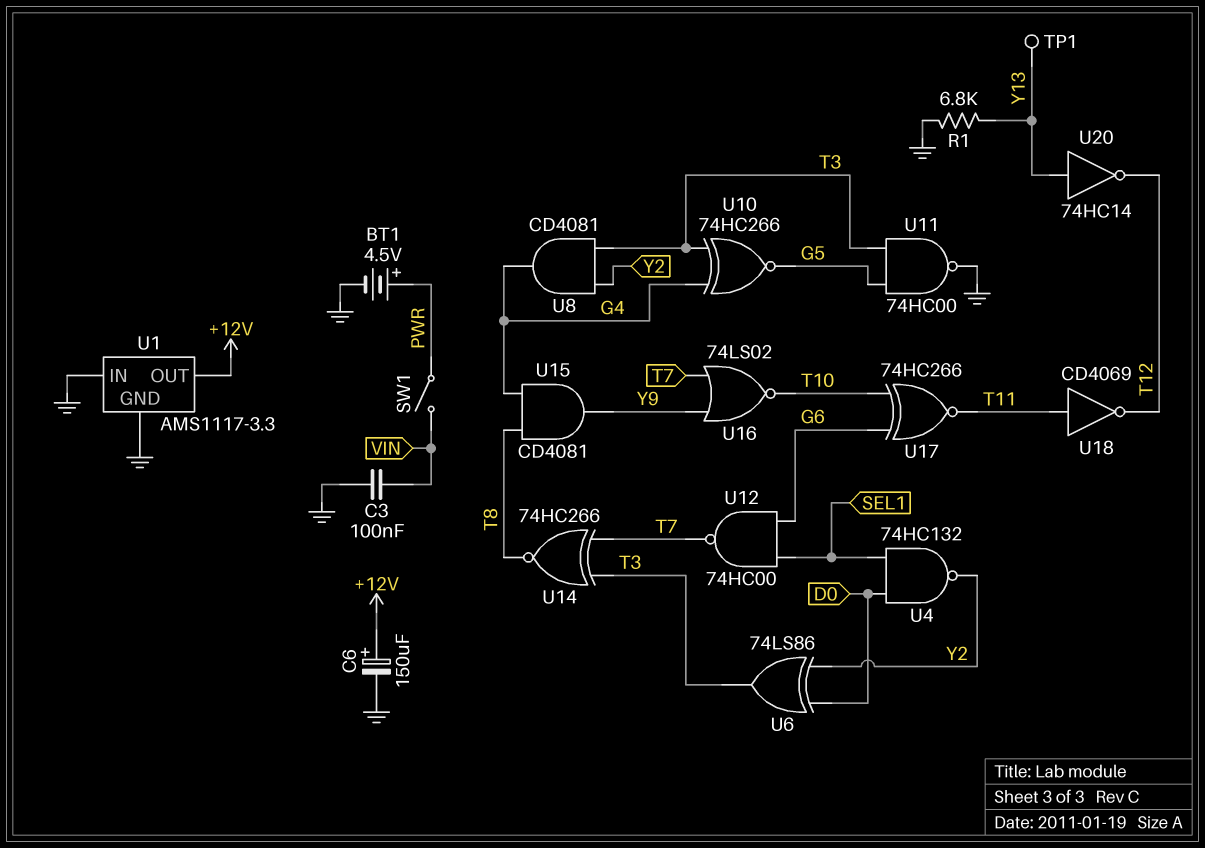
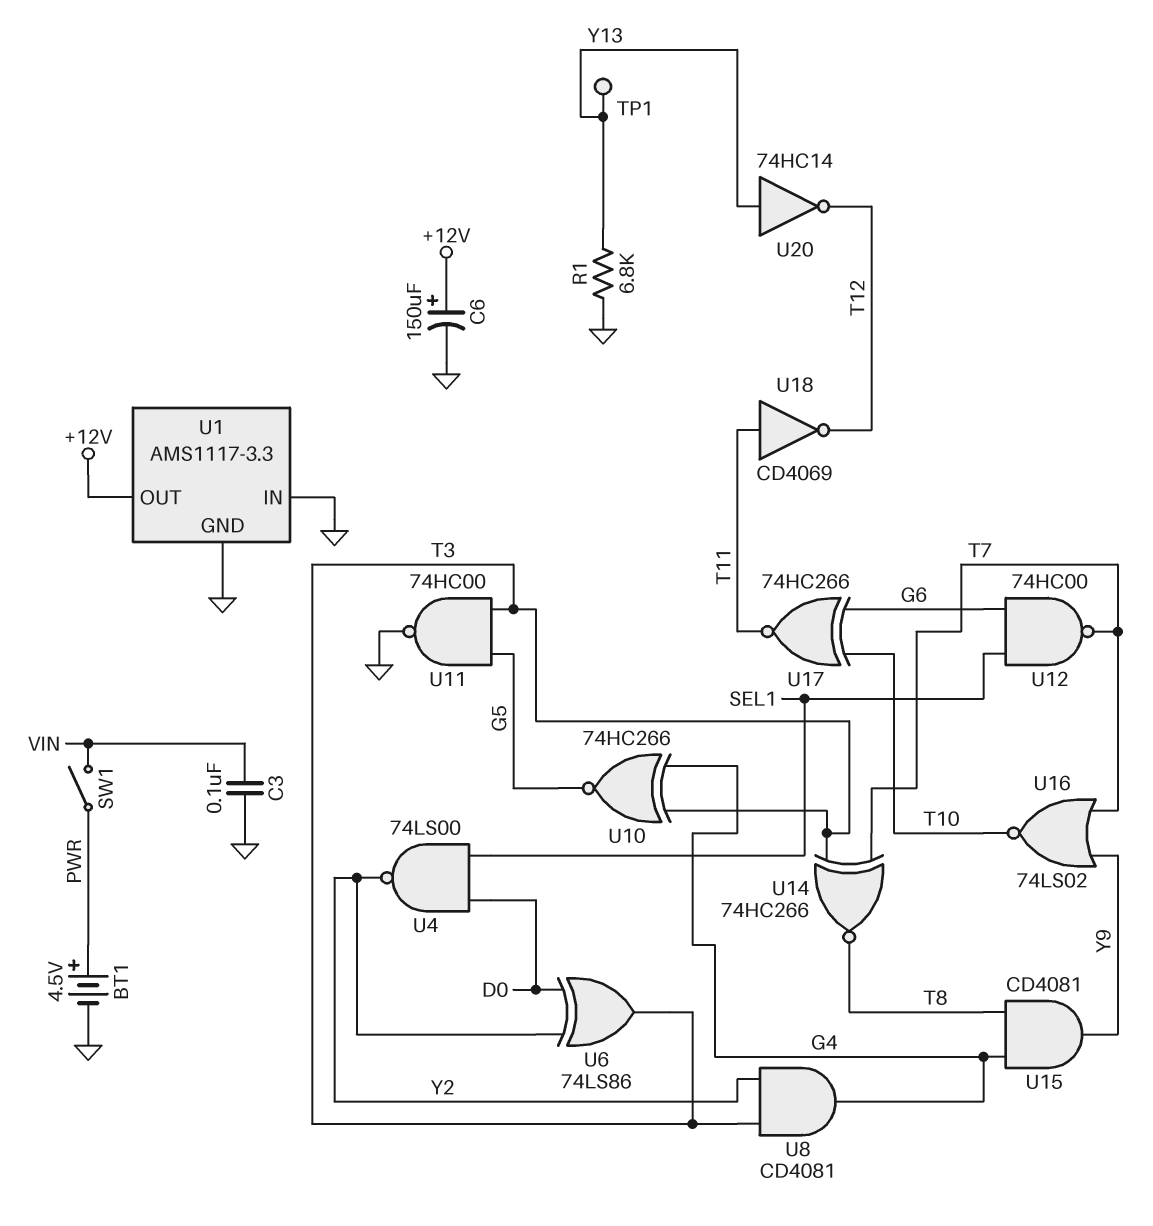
U4: NAND 74HC132 (in D0, in SEL1, out Y2) -> NAND 74LS00 (in D0, in SEL1, out Y2)

